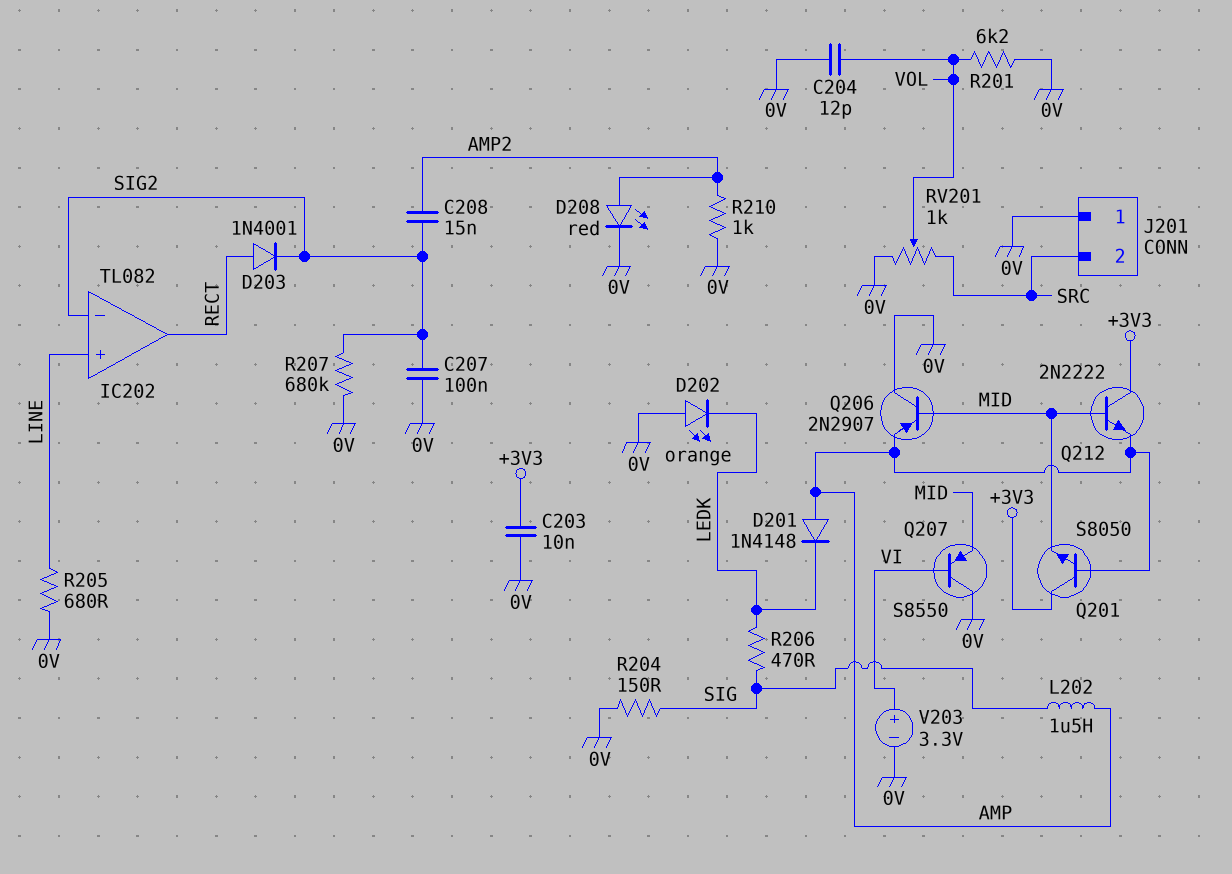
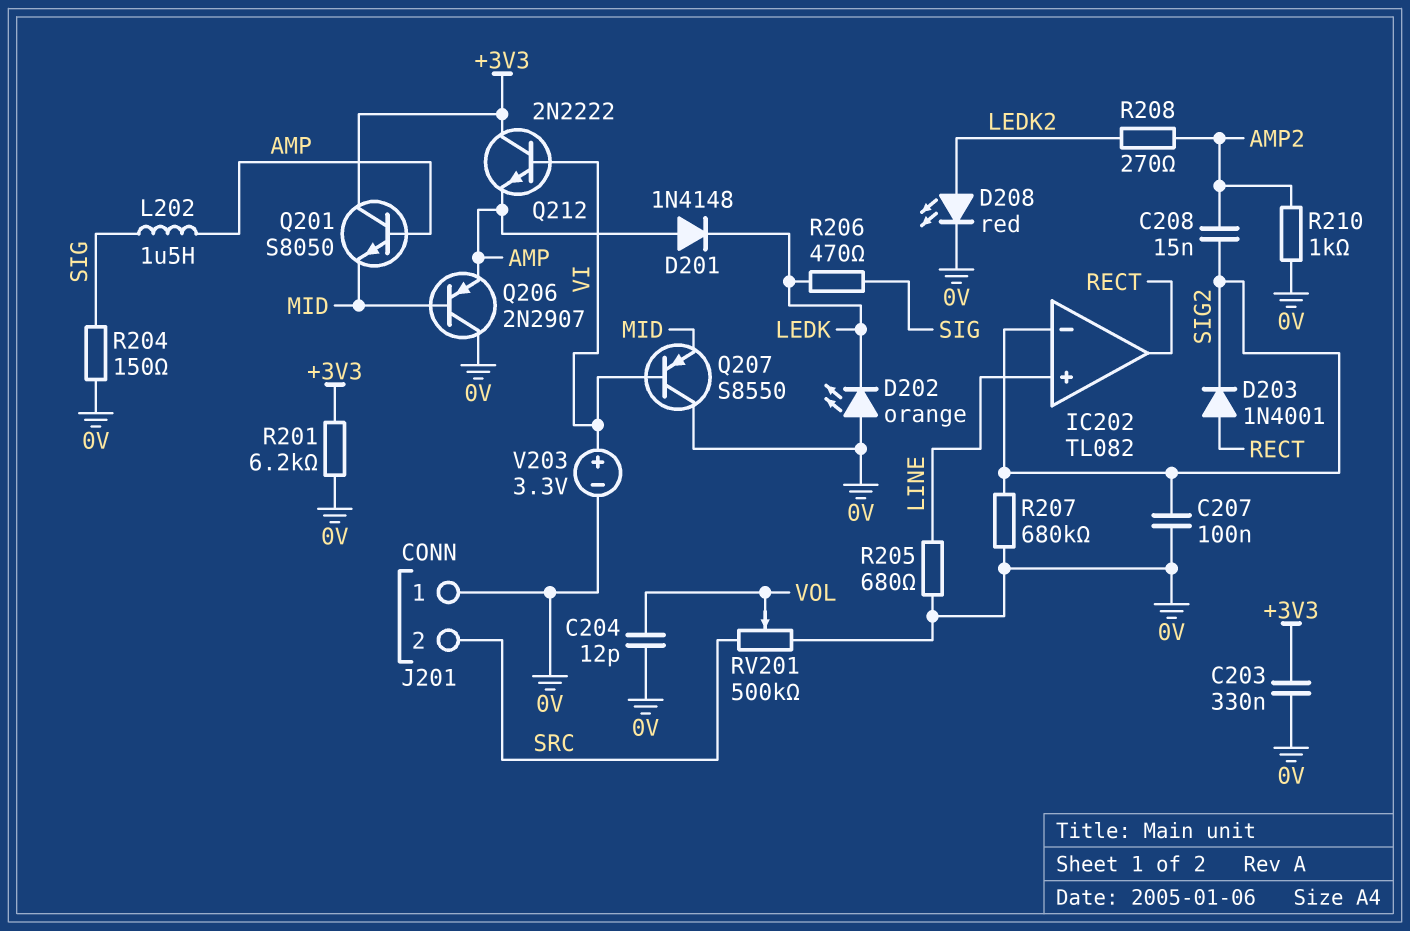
C203: 10nF (+3V3, 0V) -> 330nF (+3V3, 0V)
D208: LED red (A AMP2, K 0V) -> LED red (A LEDK2, K 0V)
Q212: NPN 2N2222 (B MID, C +3V3, E AMP) -> NPN 2N2222 (B VI, C +3V3, E AMP)
R201: 6.2k (0V, VOL) -> 6.2k (+3V3, 0V)
R208: none -> 270 (AMP2, LEDK2)
RV201: 1k (0V, SRC, wiper VOL) -> 500k (0V, SRC, wiper VOL)

